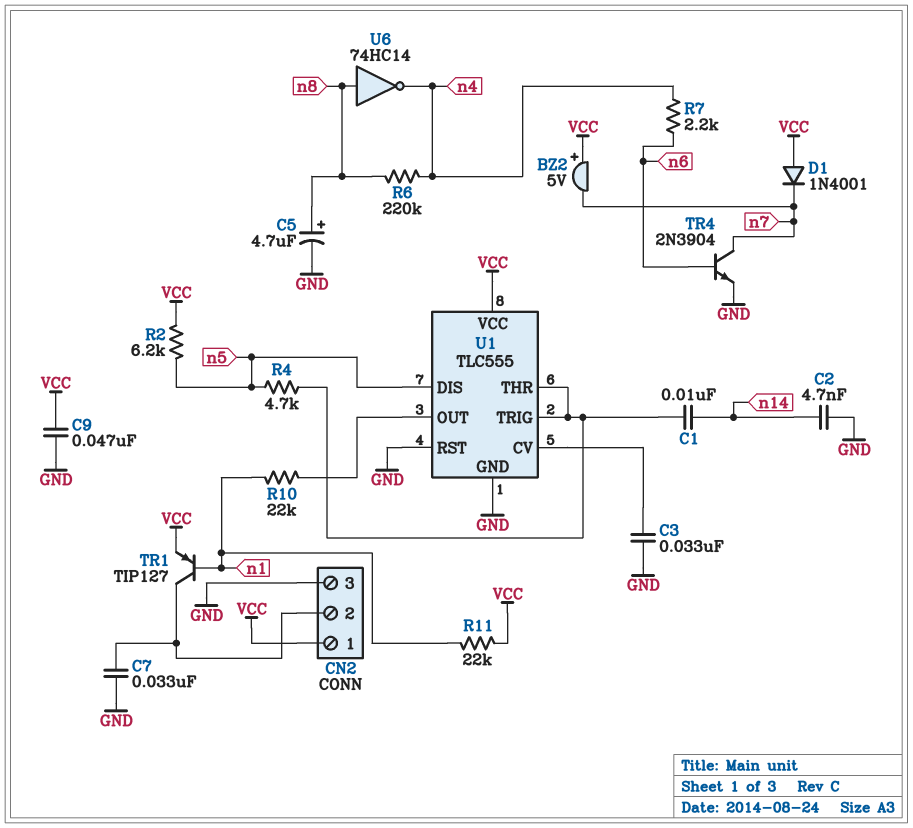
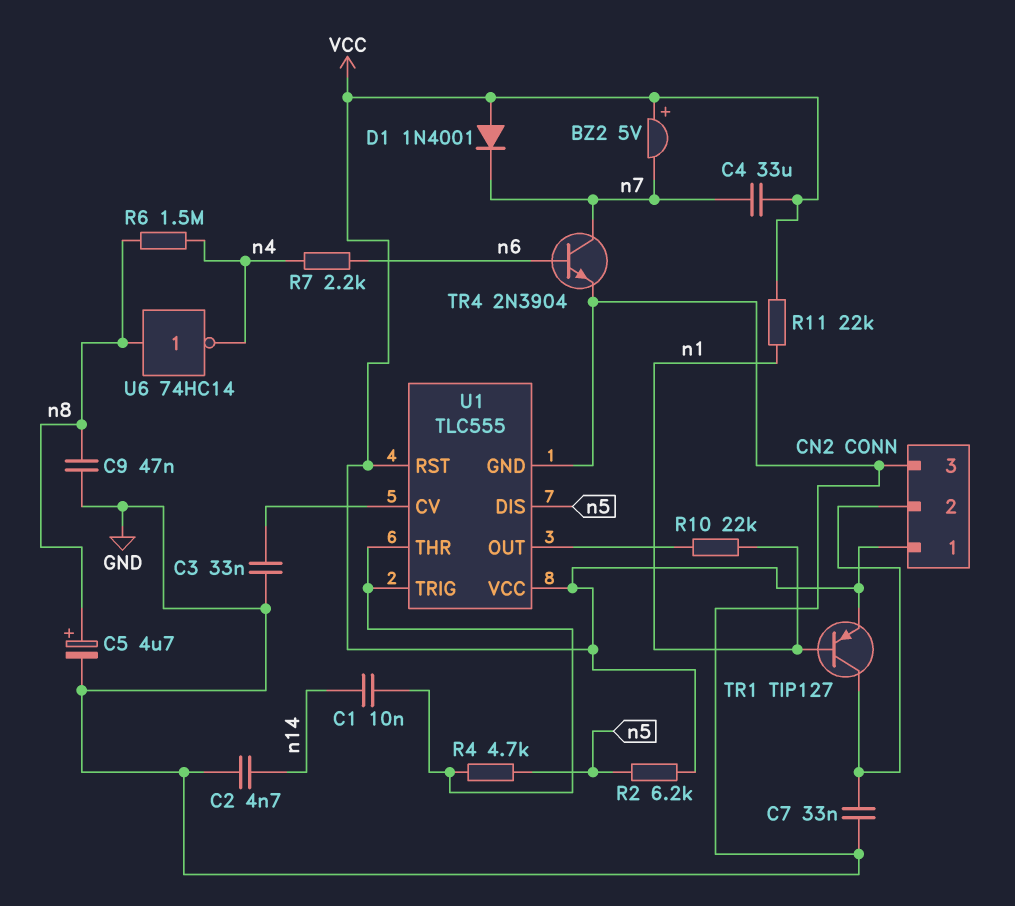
C4: none -> 33uF (VCC, n7)
C9: 47nF (GND, VCC) -> 47nF (GND, n8)
R6: 220k (n4, n8) -> 1.5M (n4, n8)
U1 pin RST: GND -> VCC

